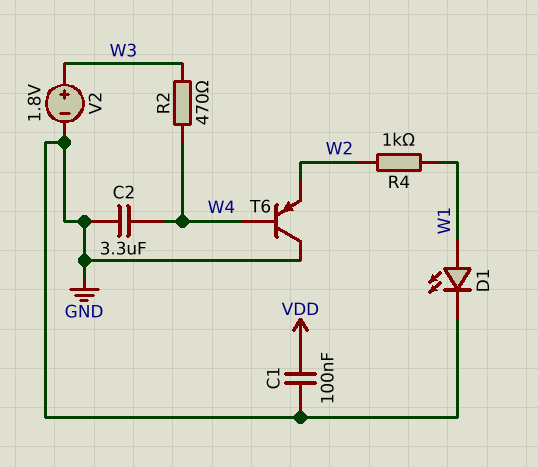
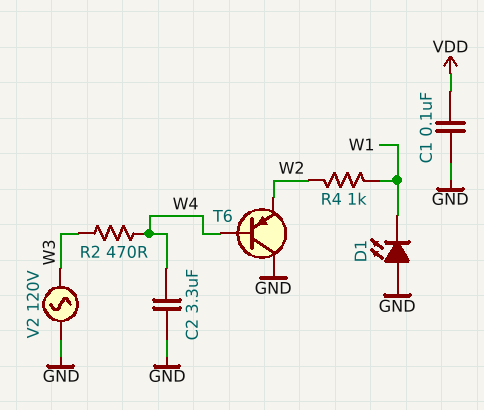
D1: LED (A W1, K GND) -> LED (A GND, K W1)
V2: 1.8V (plus W3, minus GND) -> AC 120V (GND, W3)

